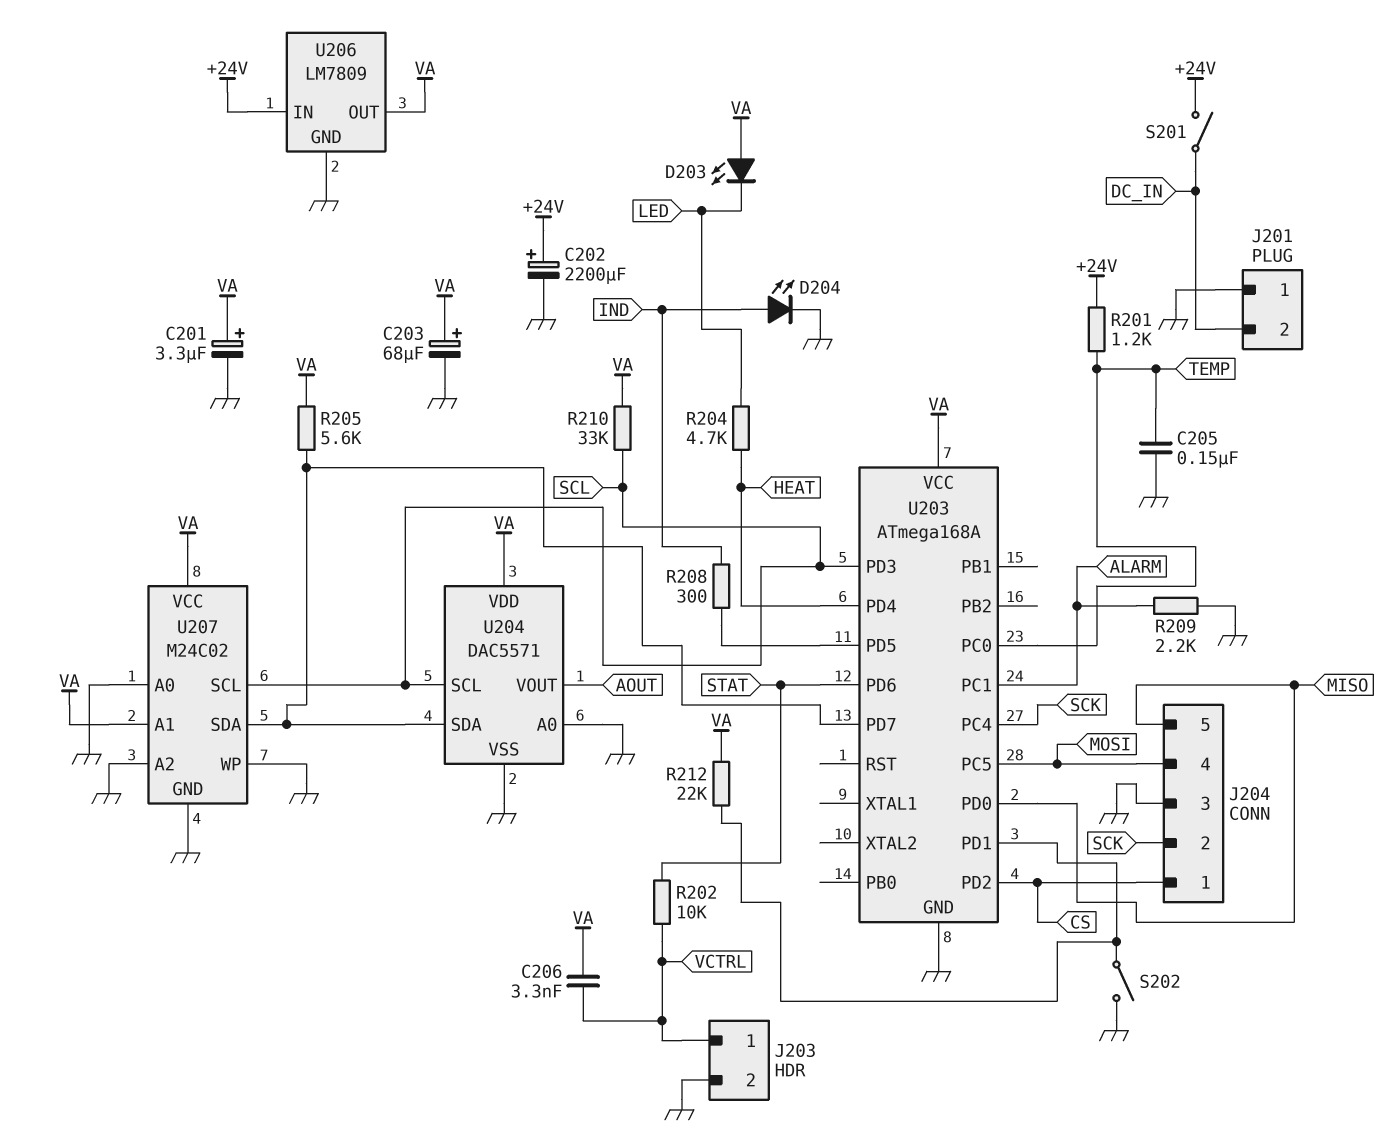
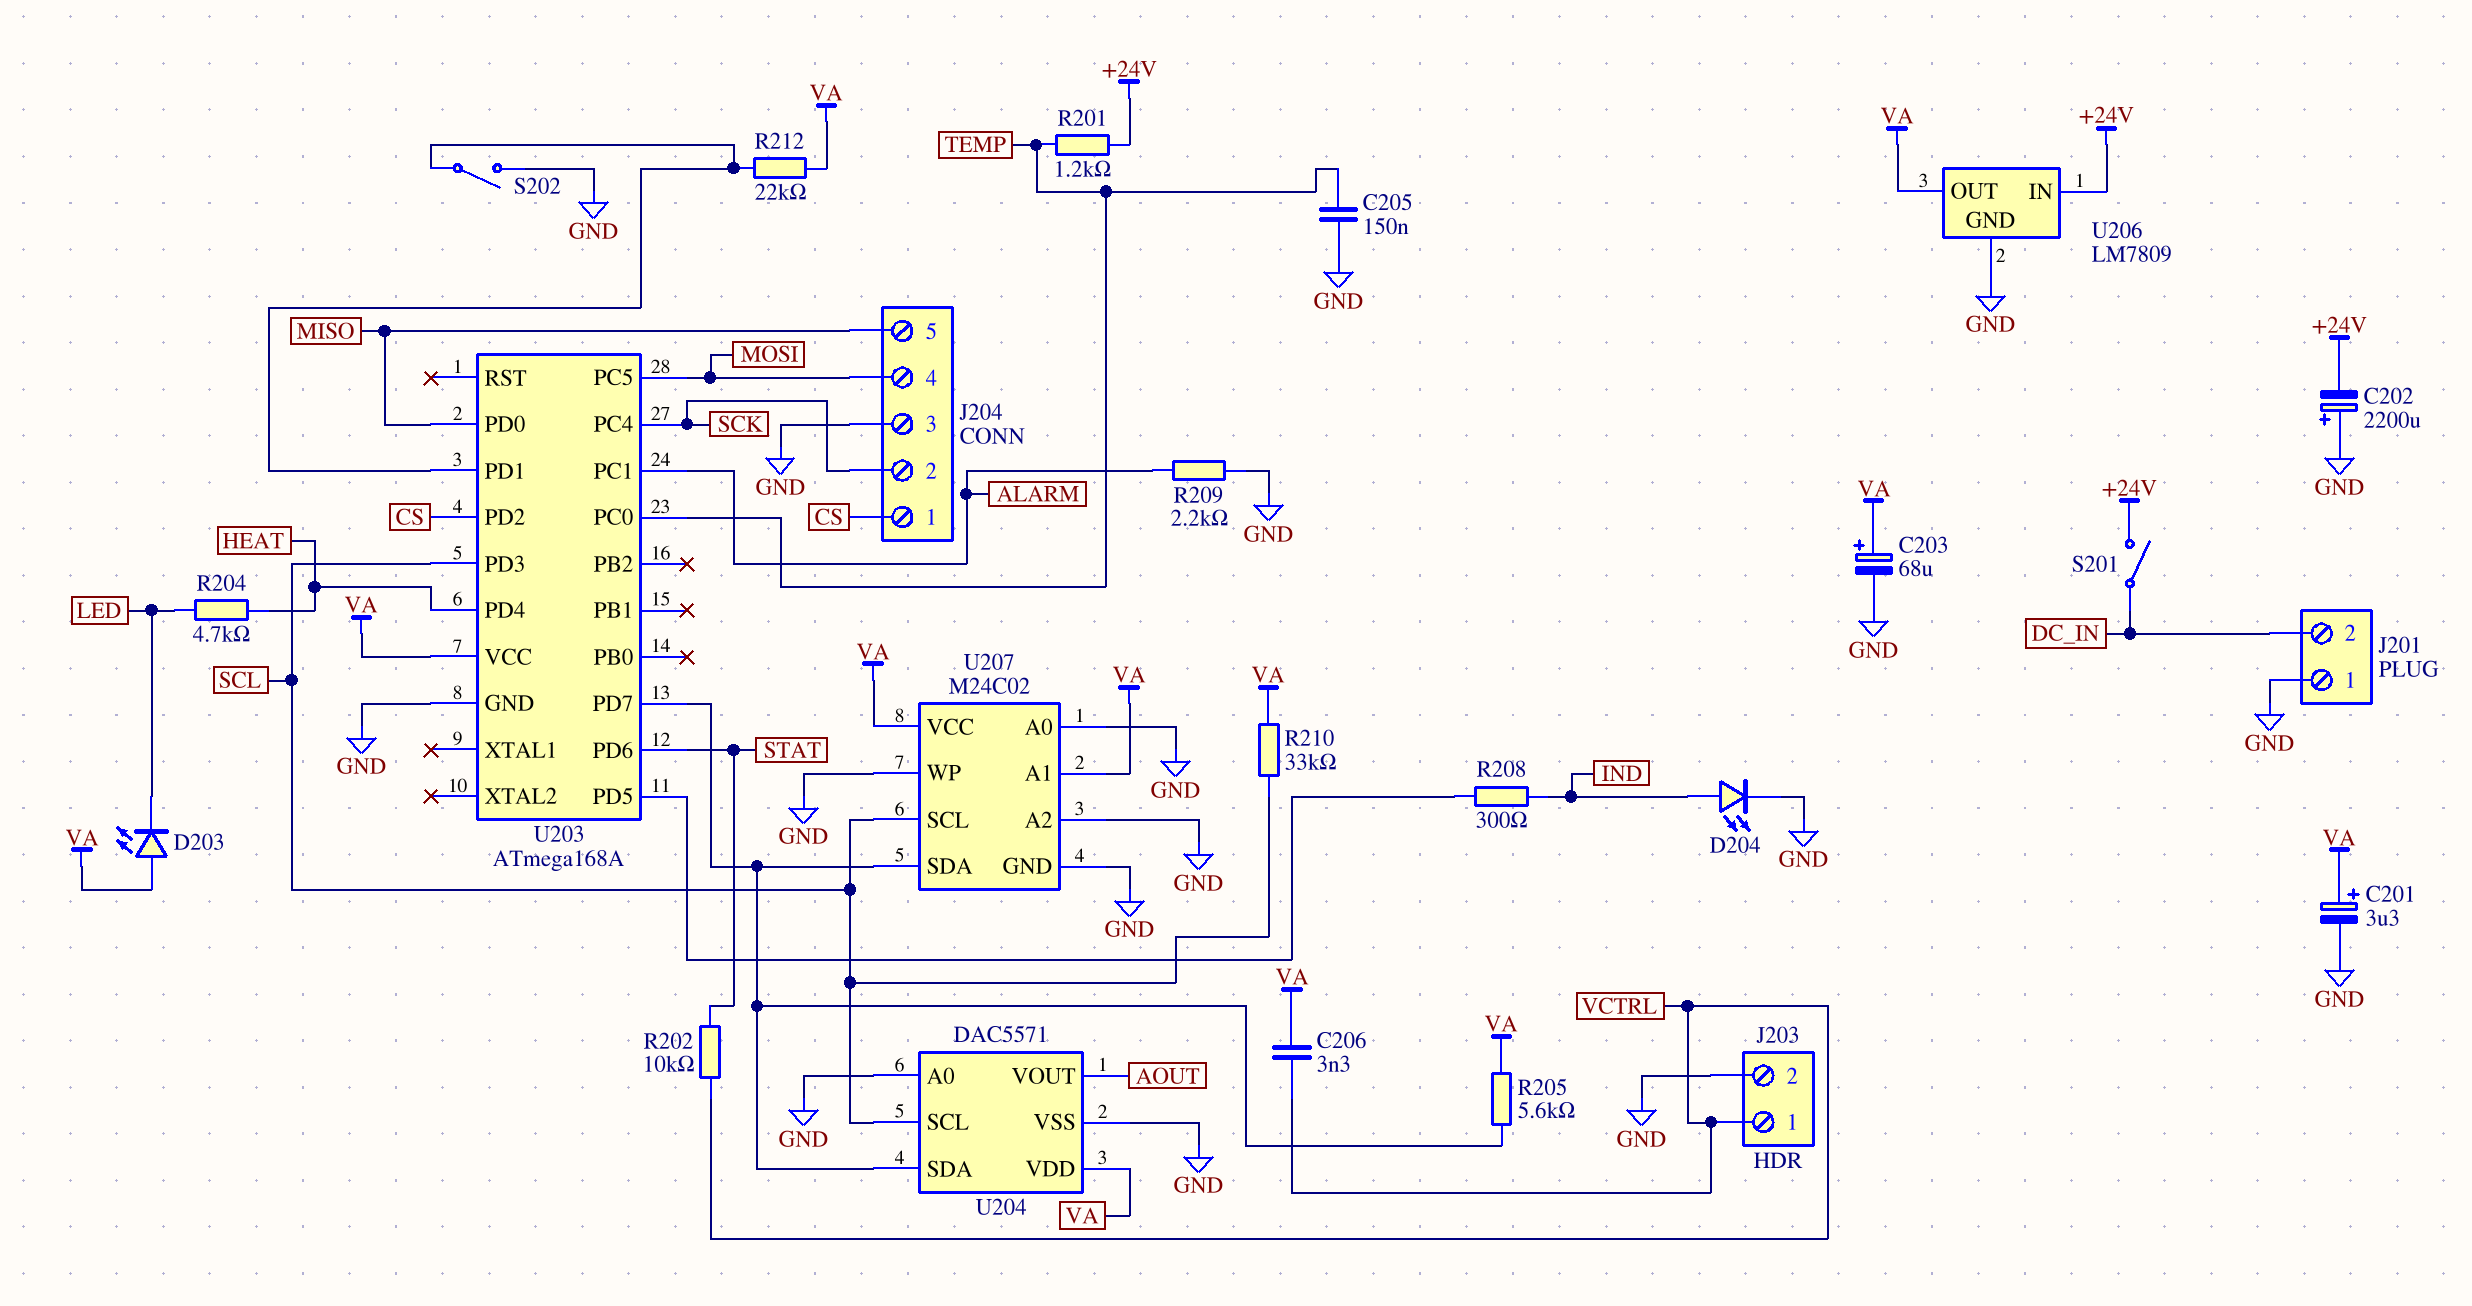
C202: 2200uF (plus +24V, minus GND) -> 2200uF (plus GND, minus +24V)

